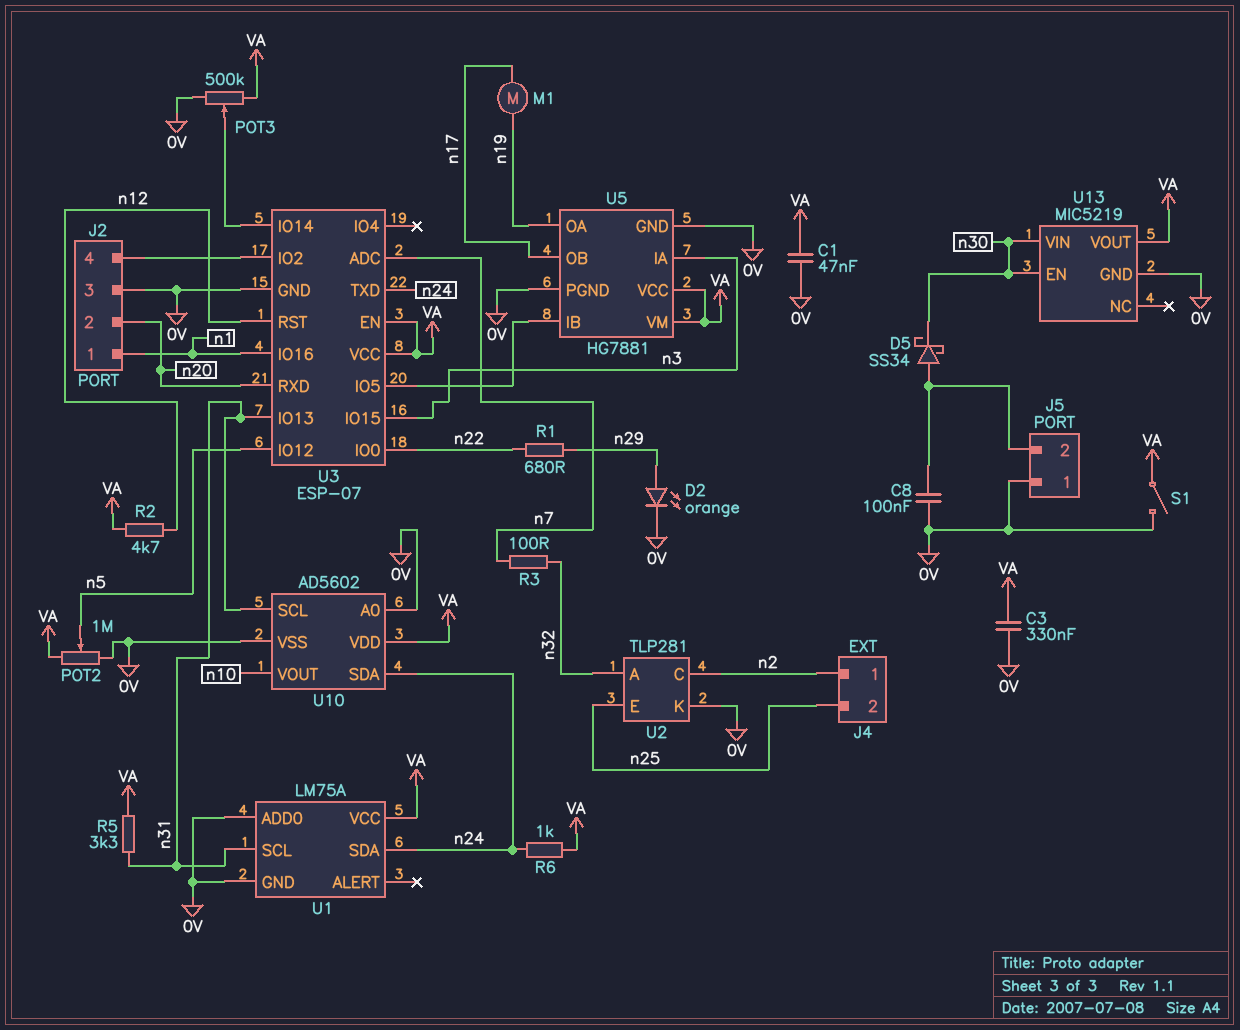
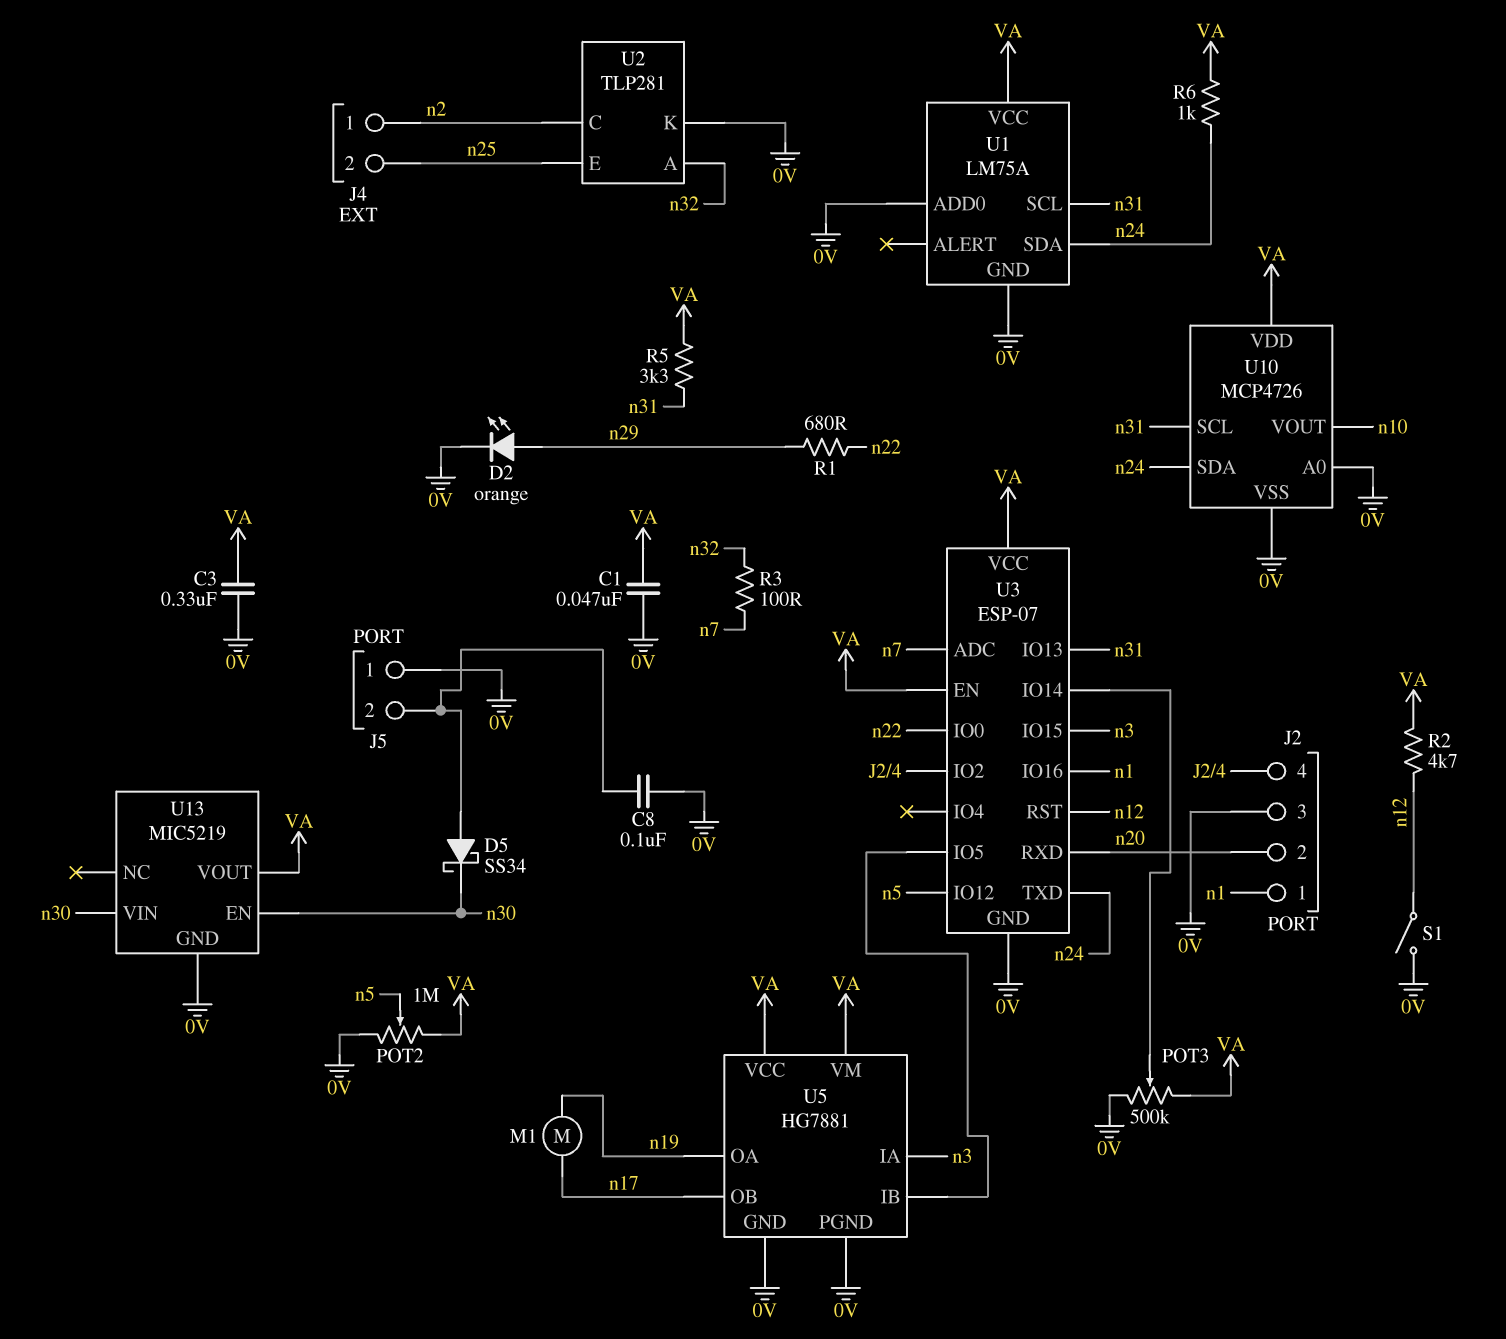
S1: switch (0V, VA) -> switch (0V, n12)
U10: AD5602 -> MCP4726

